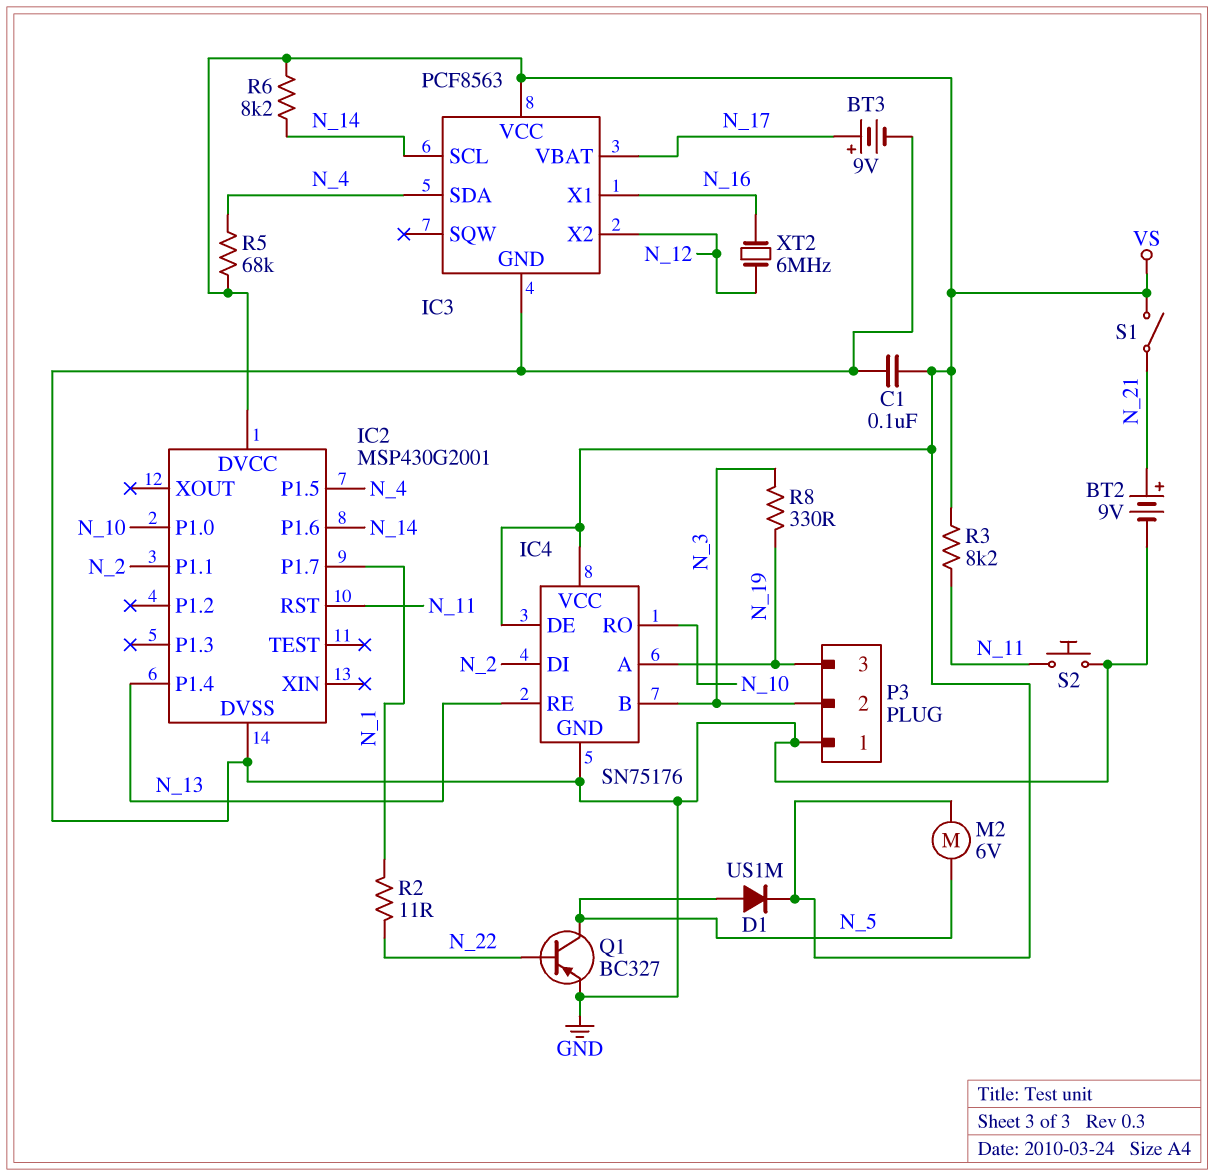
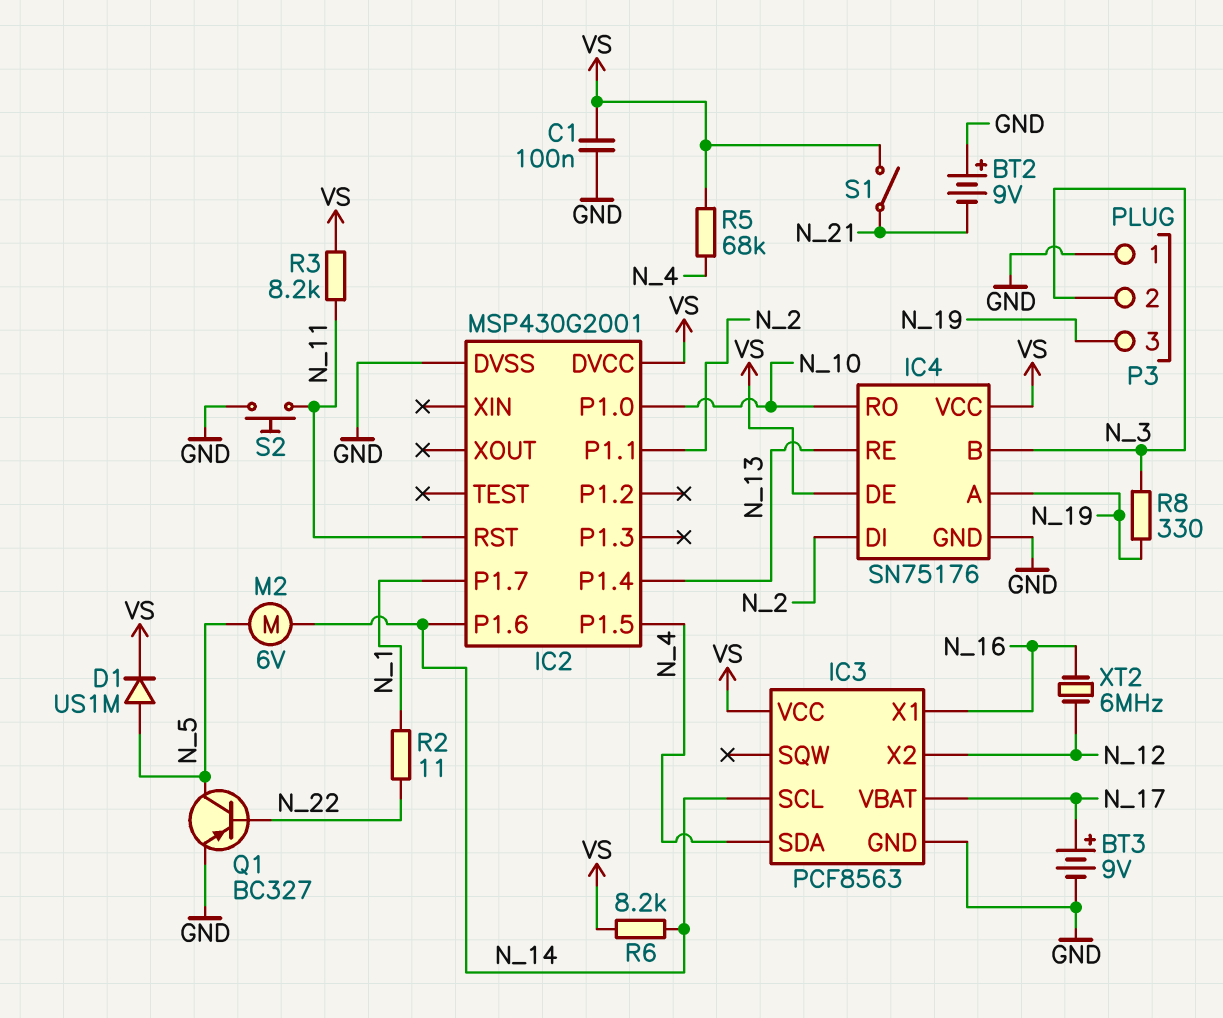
BT2: 9V (plus N_21, minus GND) -> 9V (plus GND, minus N_21)
M2: motor 6V (N_5, VS) -> motor 6V (N_5, N_14)

